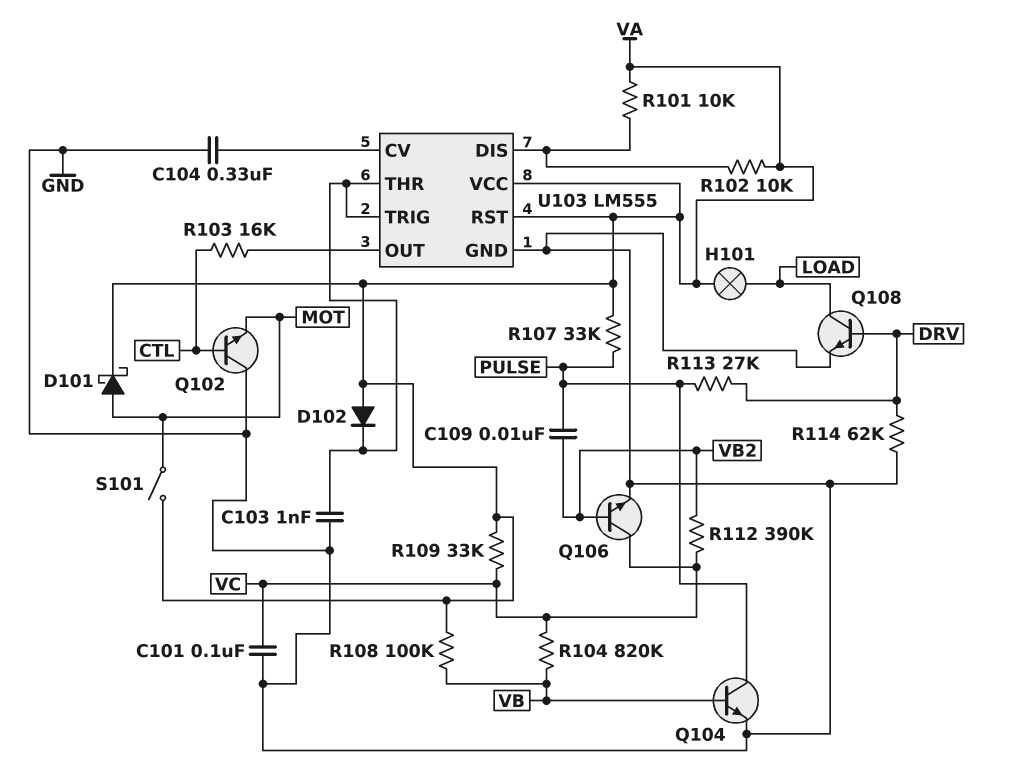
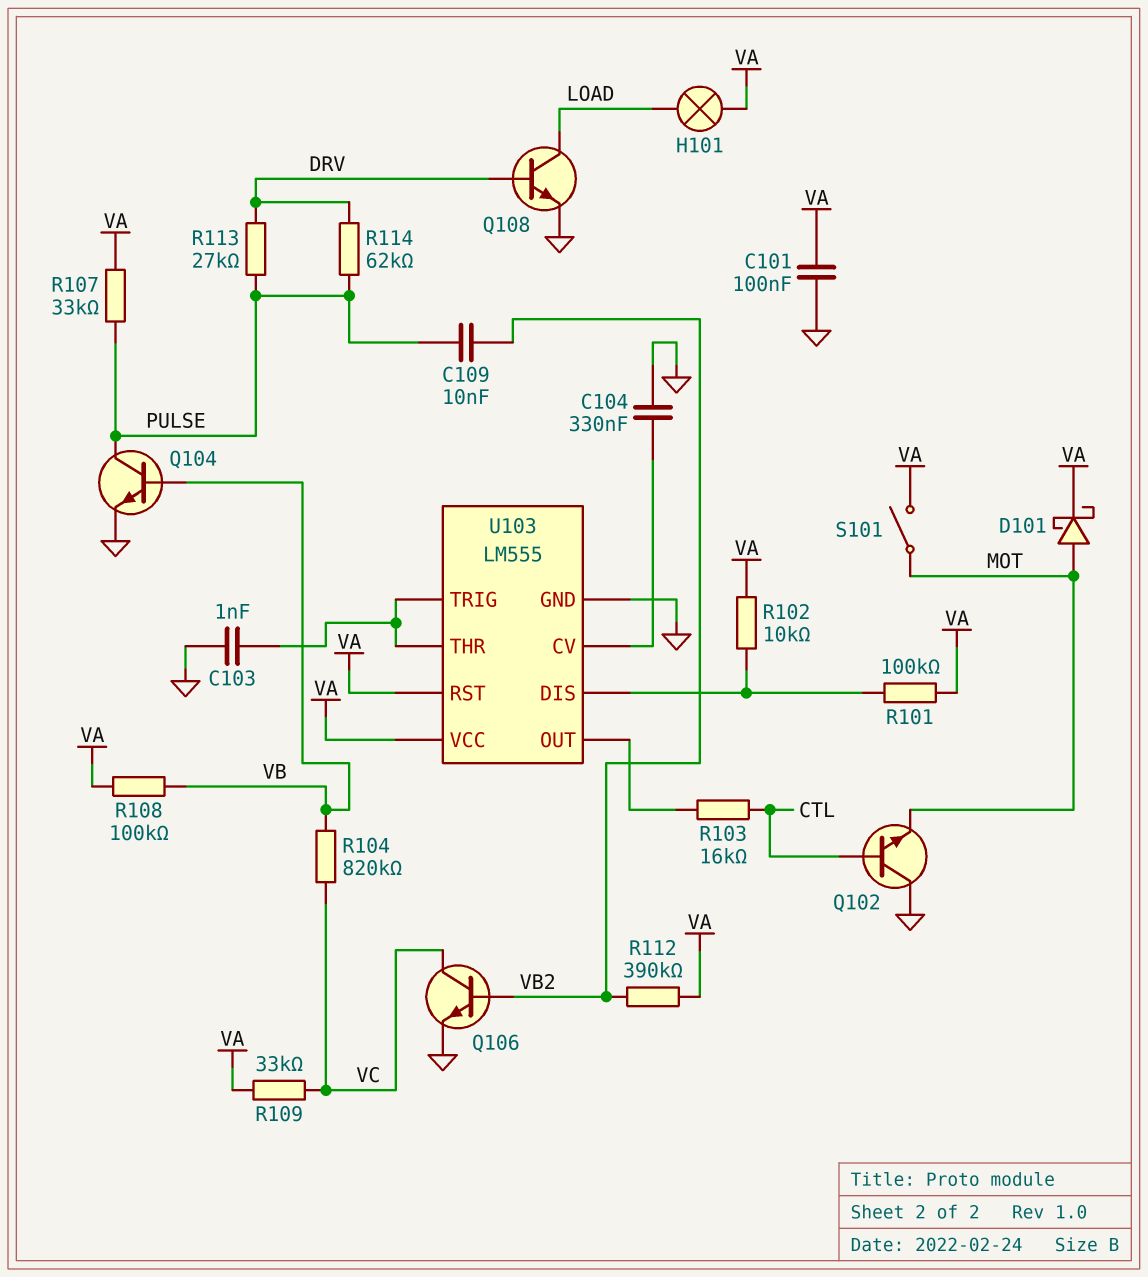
C101: 100nF (GND, VC) -> 100nF (GND, VA)
D102: diode (A VA, K U103/THR) -> none
R101: 10k (U103/DIS, VA) -> 100k (U103/DIS, VA)
R112: 390k (VB2, VC) -> 390k (VA, VB2)
R114: 62k (DRV, GND) -> 62k (DRV, PULSE)

